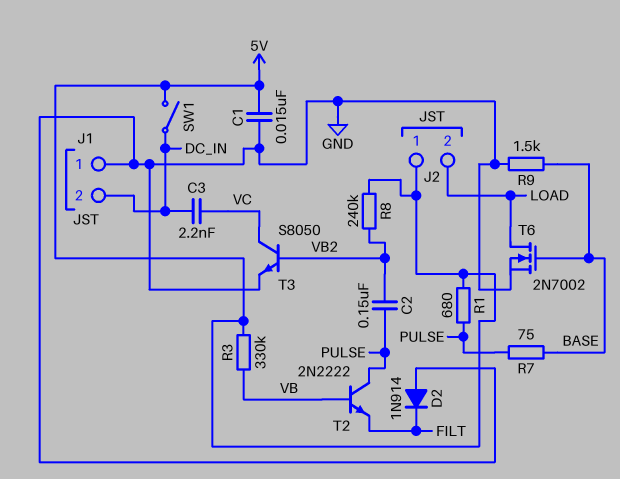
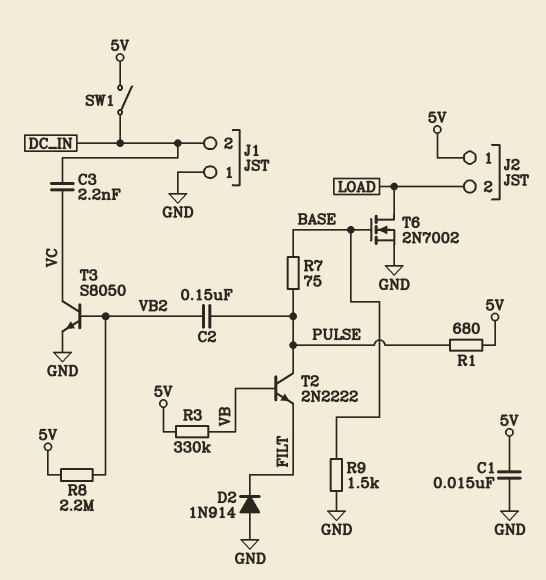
R8: 240k (5V, VB2) -> 2.2M (5V, VB2)

